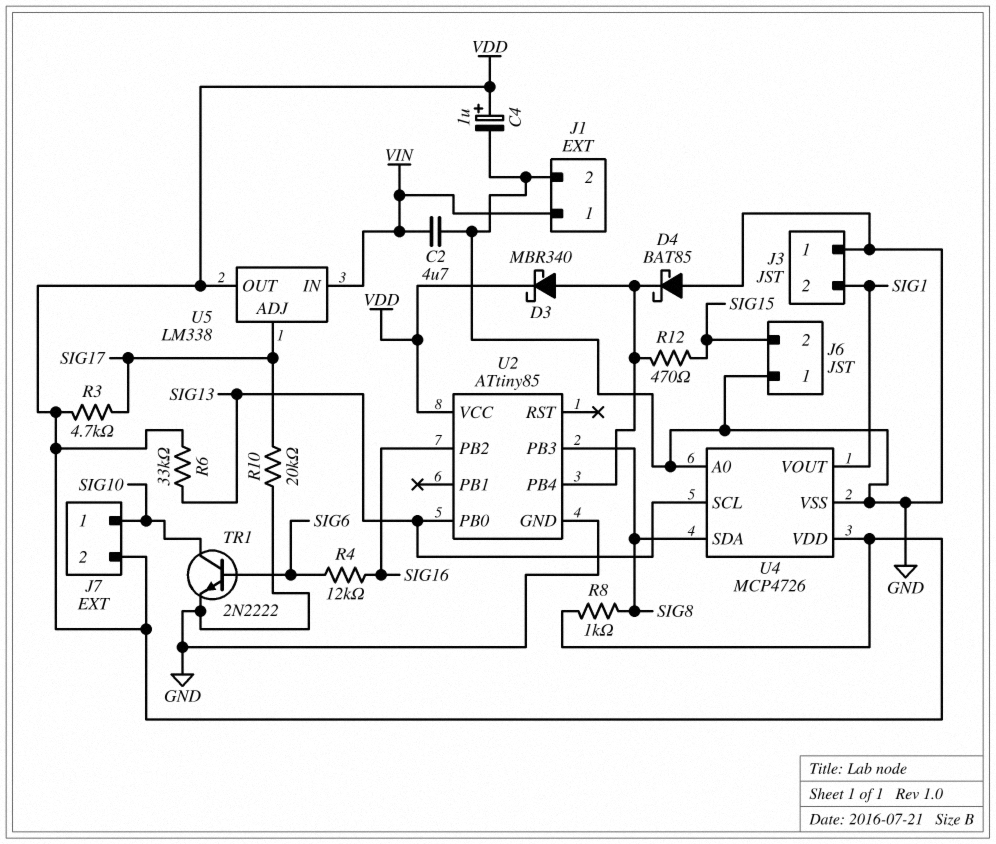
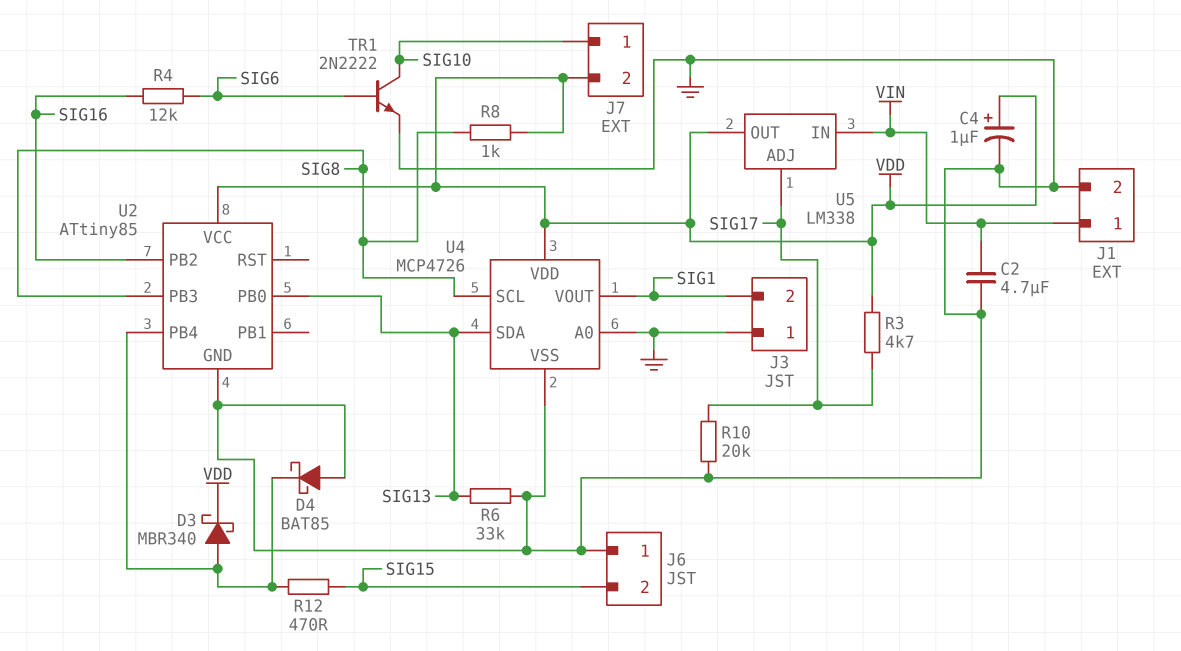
R6: 33k (SIG13, VDD) -> 33k (GND, SIG13)
U4 pin SCL: SIG13 -> SIG8
U4 pin SDA: SIG8 -> SIG13

